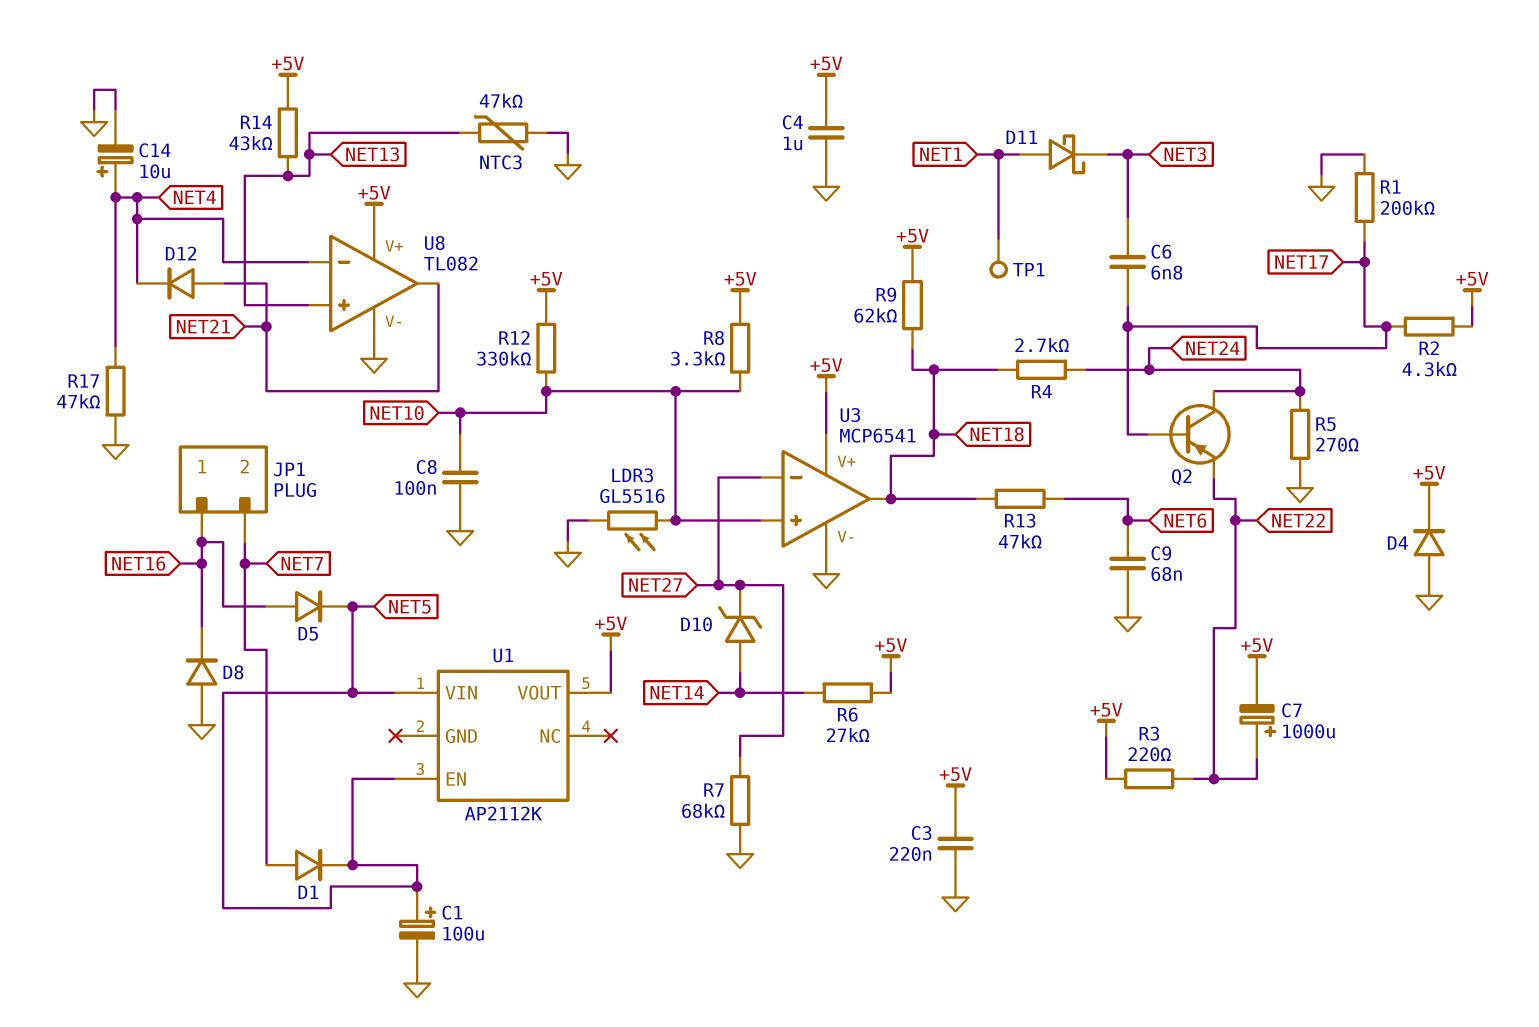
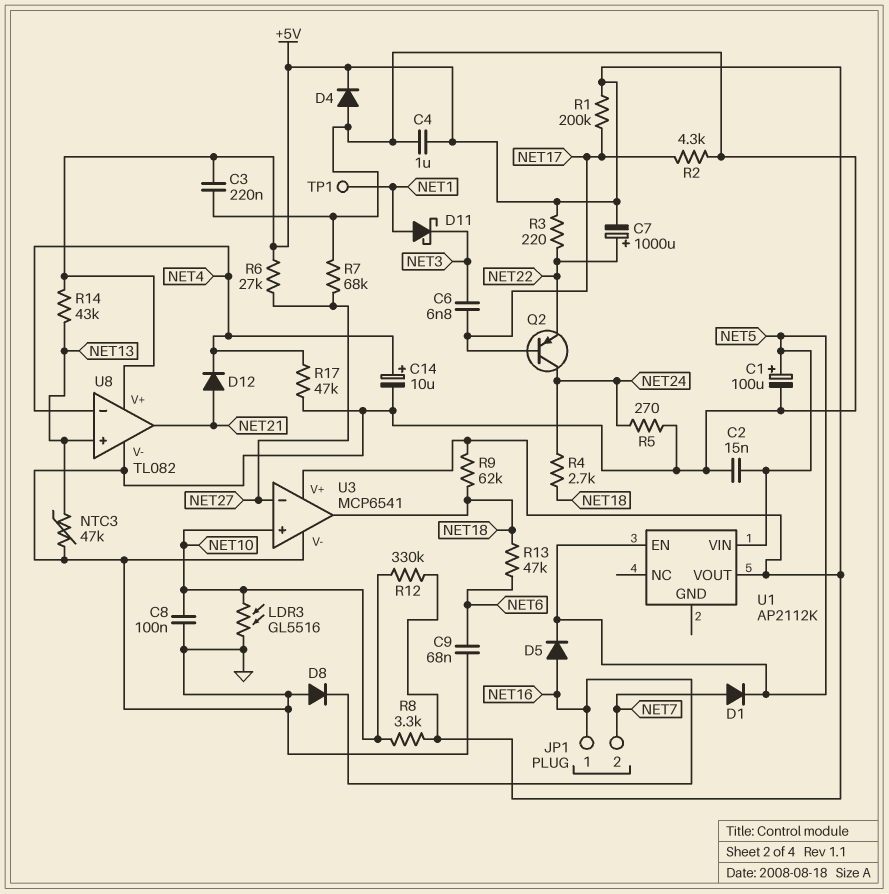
C2: none -> 15nF (GND, NET5)
D10: zener (A NET14, K NET27) -> none
R1: 200k (GND, NET17) -> 200k (+5V, NET17)
R2: 4.3k (+5V, NET17) -> 4.3k (GND, NET17)
R6: 27k (+5V, NET14) -> 27k (+5V, NET27)

